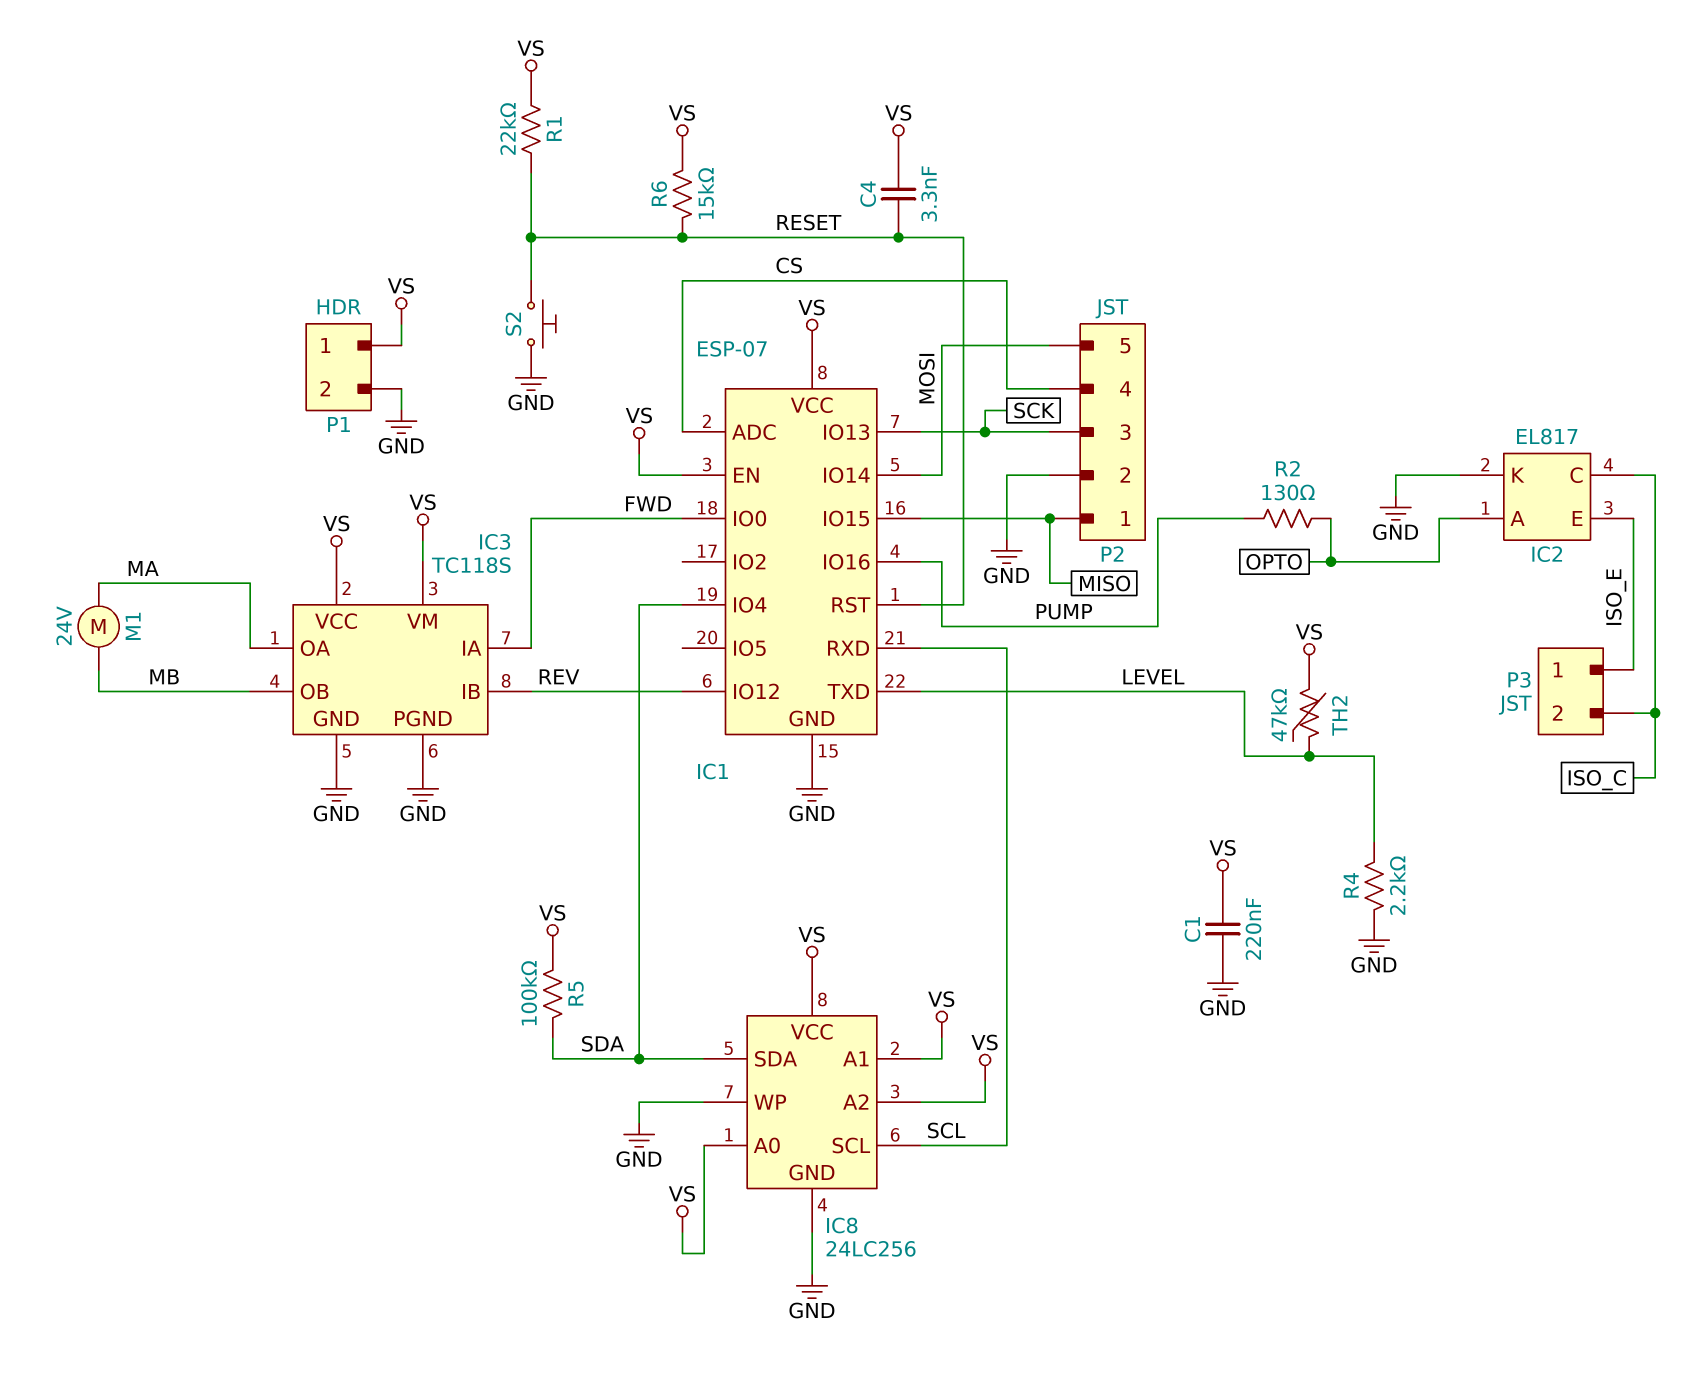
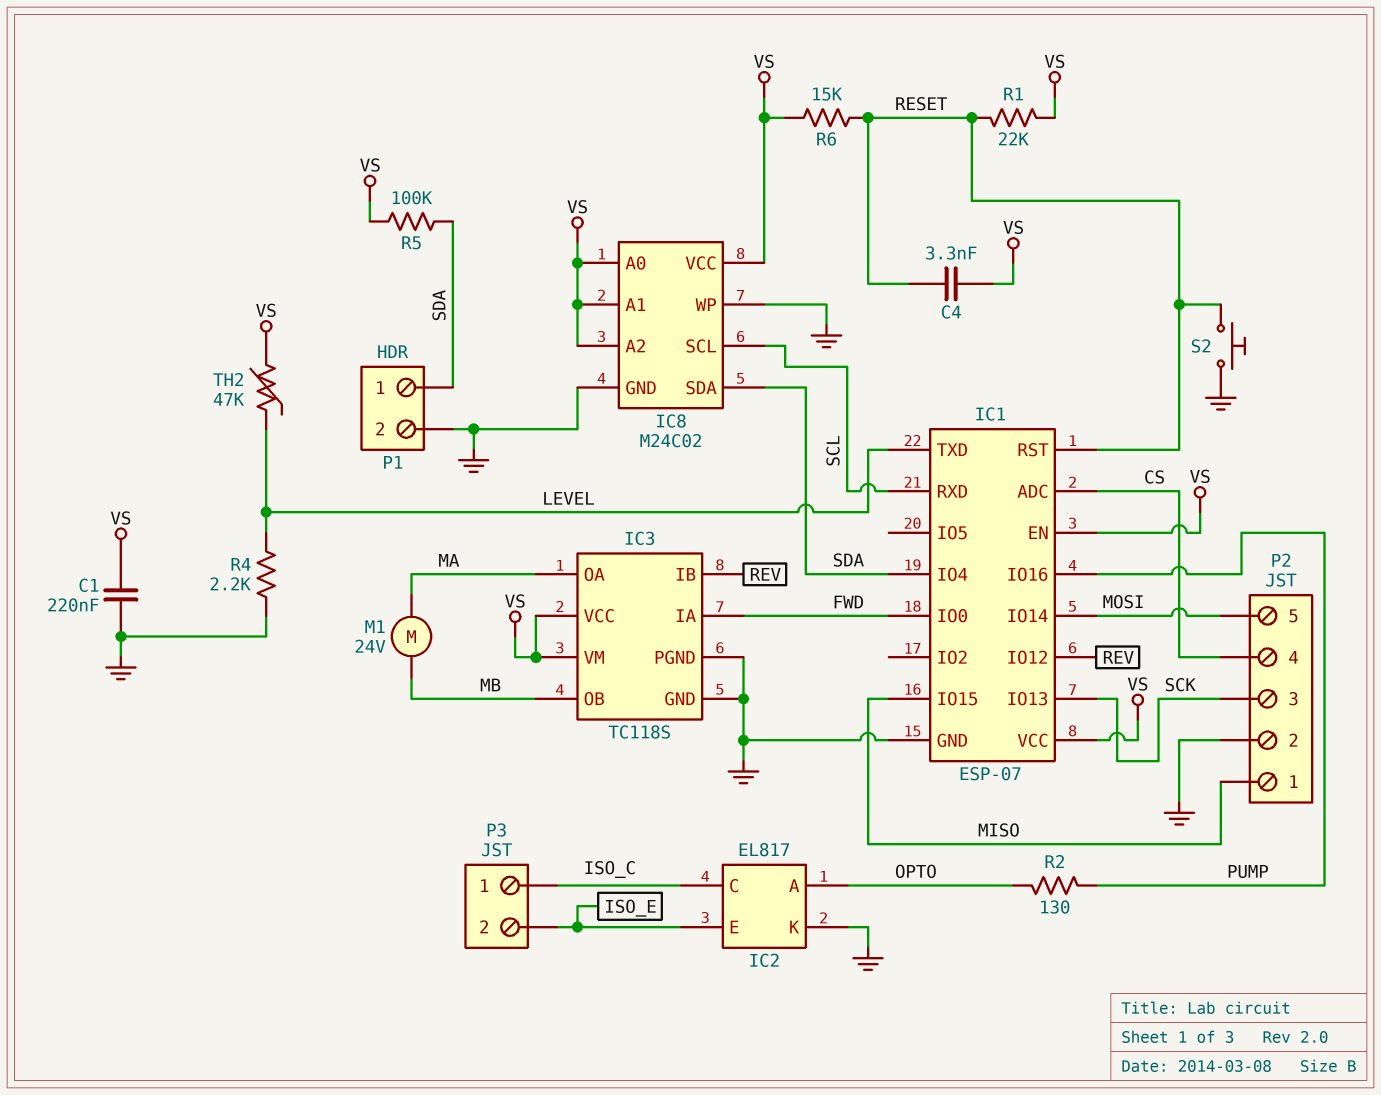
IC8: 24LC256 -> M24C02
P1 pin 1: VS -> SDA
P3 pin 1: ISO_E -> ISO_C
P3 pin 2: ISO_C -> ISO_E

